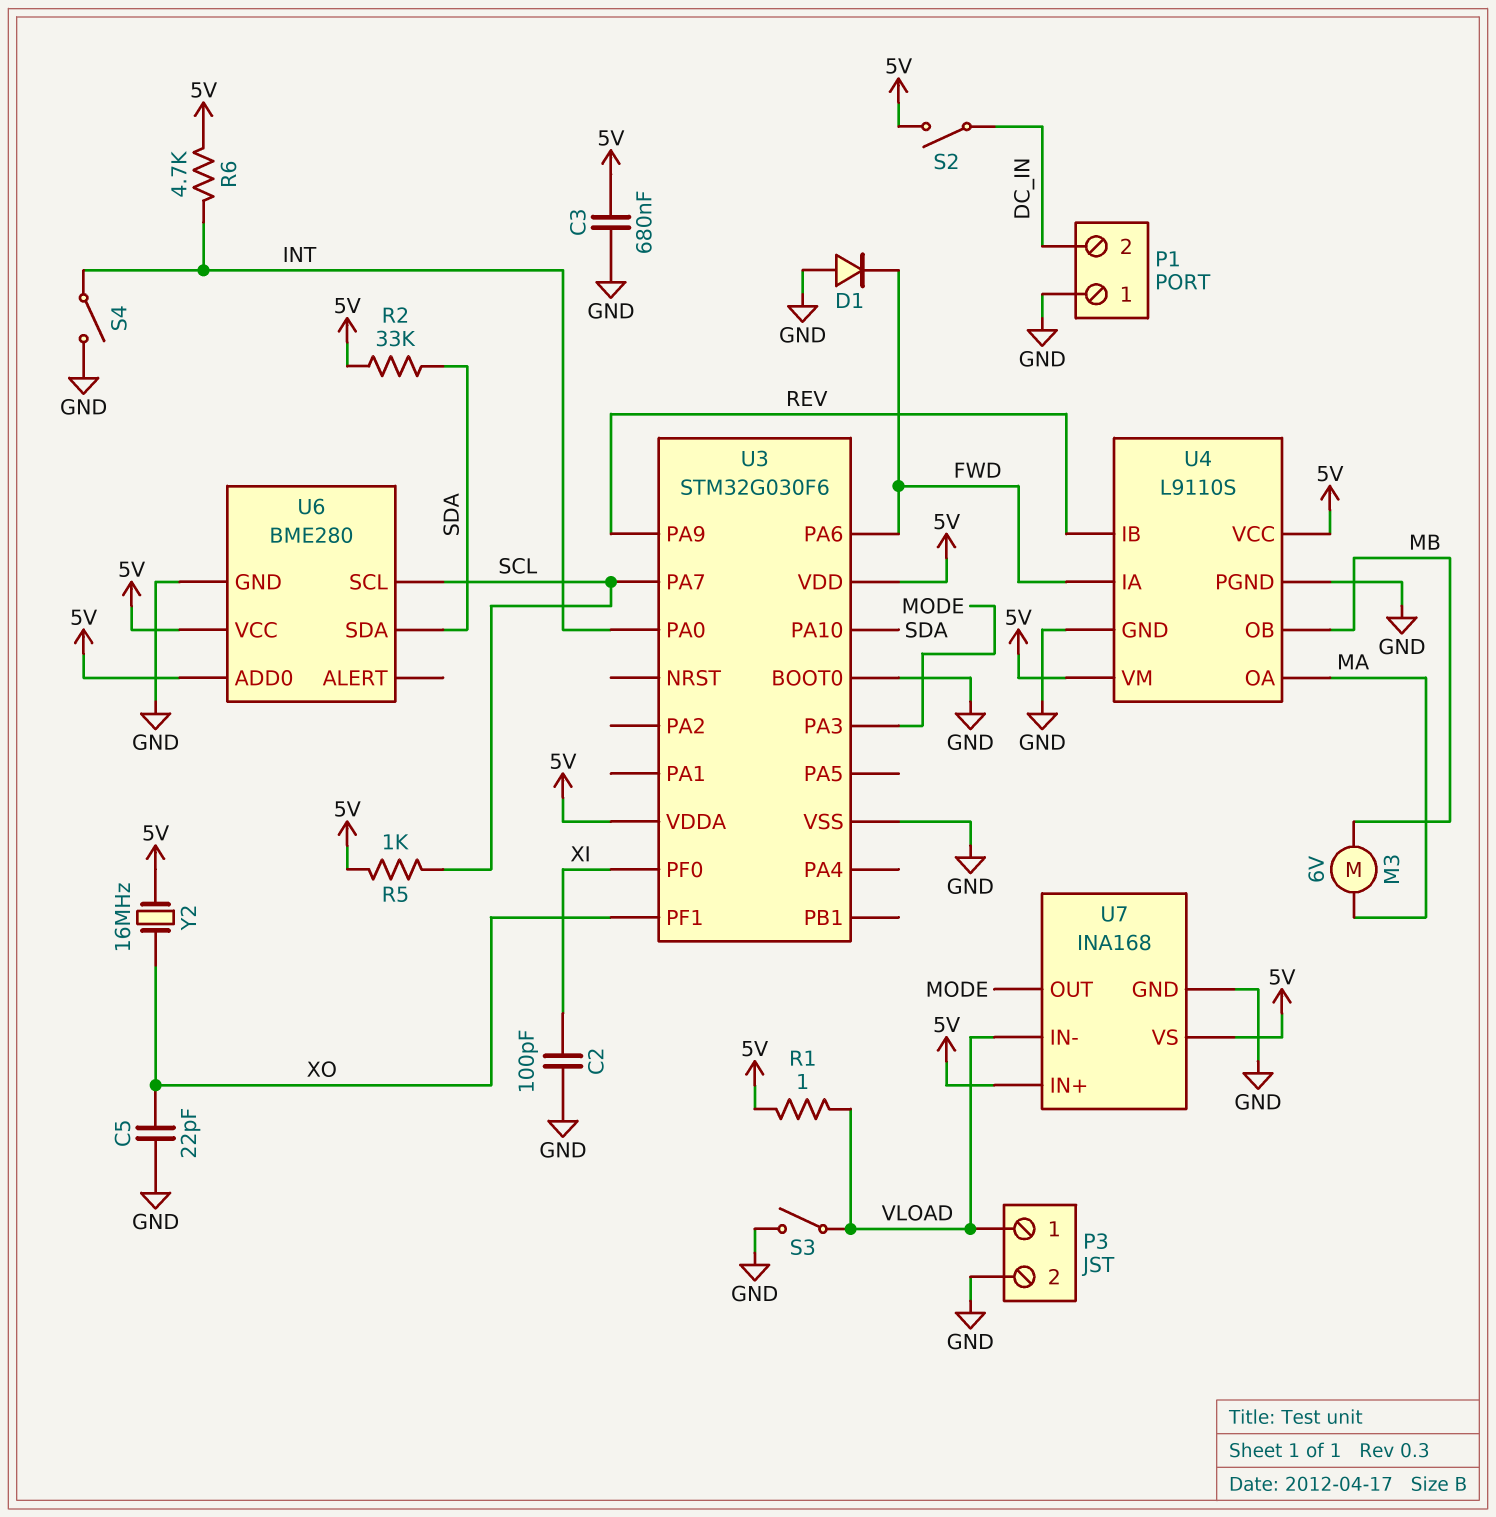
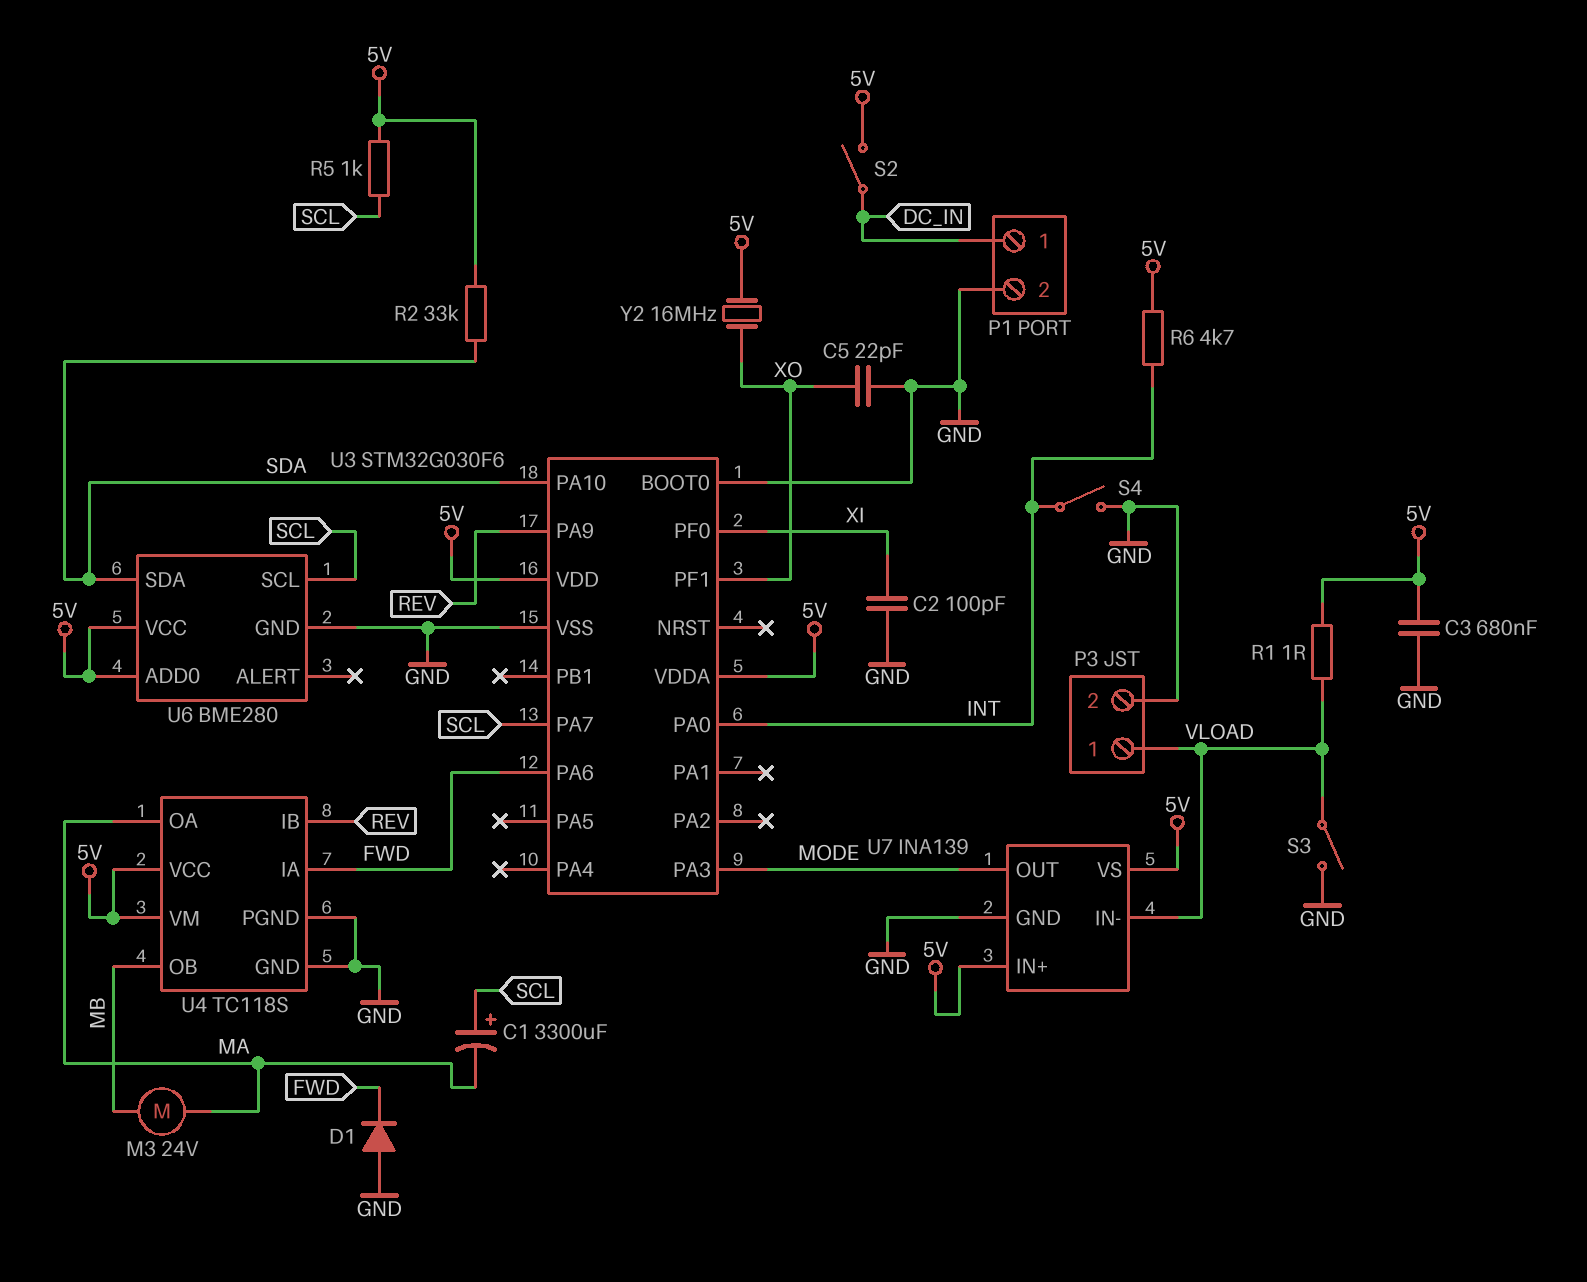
C1: none -> 3300uF (plus SCL, minus MA)
M3: motor 6V (MA, MB) -> motor 24V (MA, MB)
P1 pin 1: GND -> DC_IN
P1 pin 2: DC_IN -> GND
U4: L9110S -> TC118S
U7: INA168 -> INA139

